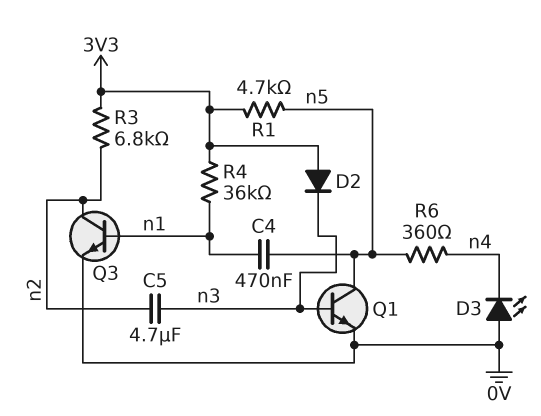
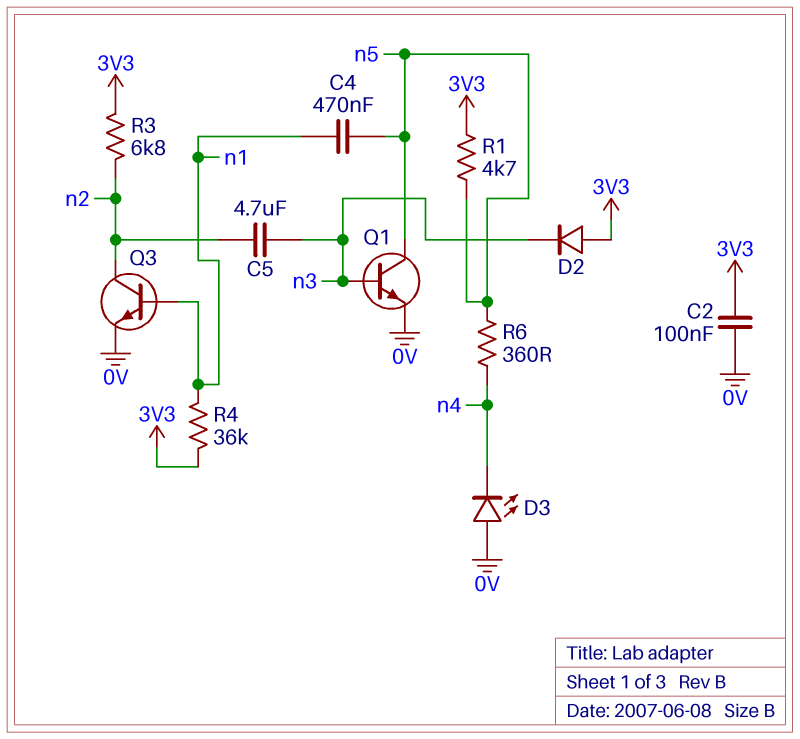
C2: none -> 100nF (0V, 3V3)

